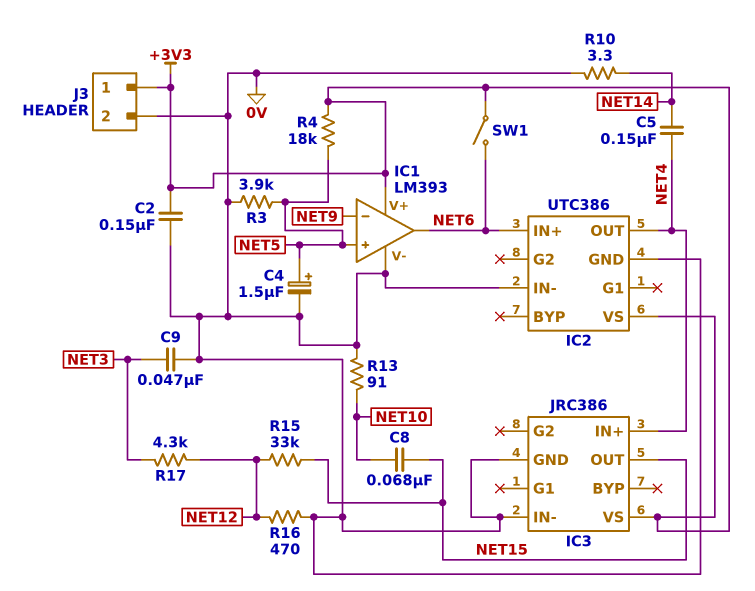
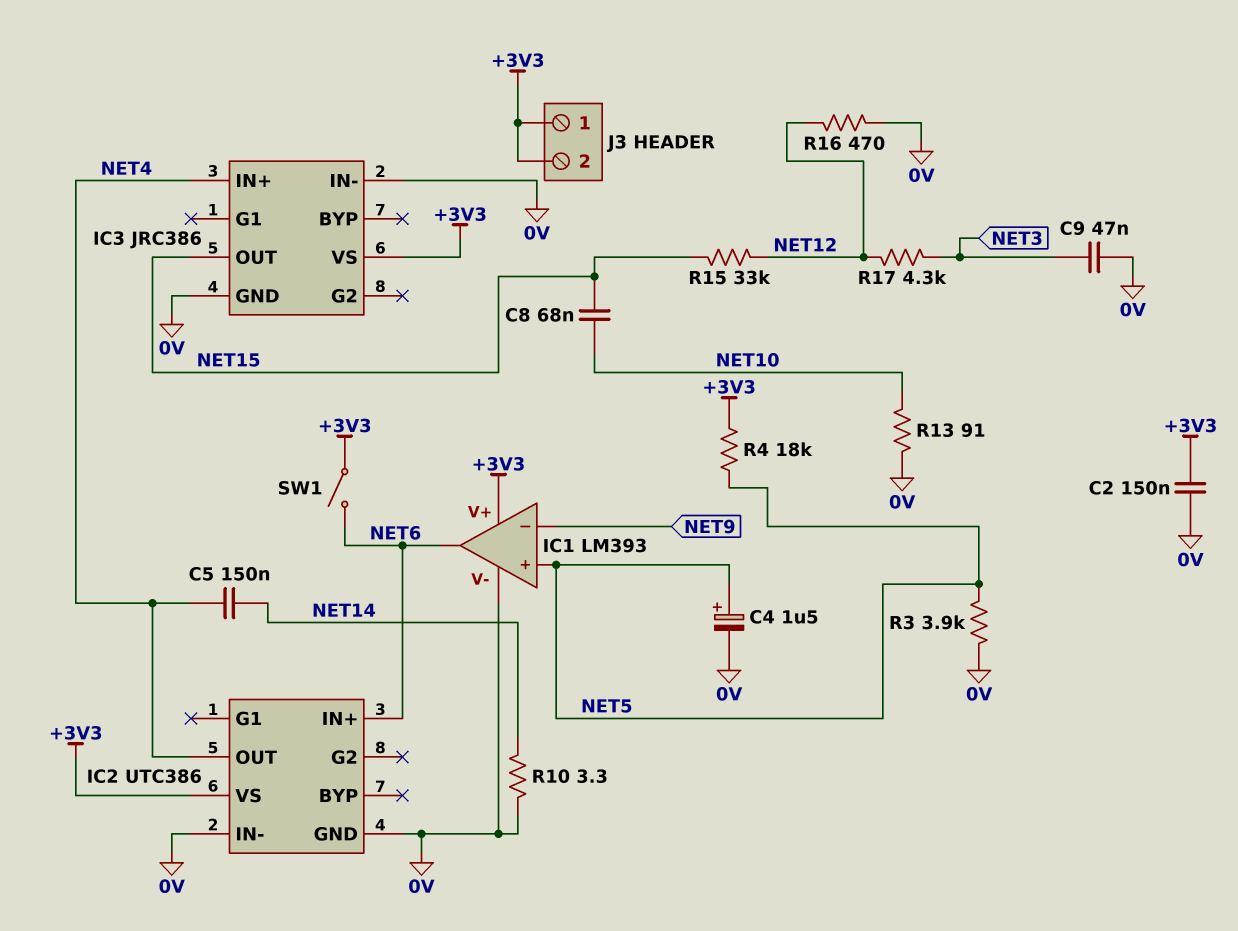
J3 pin 2: 0V -> +3V3

